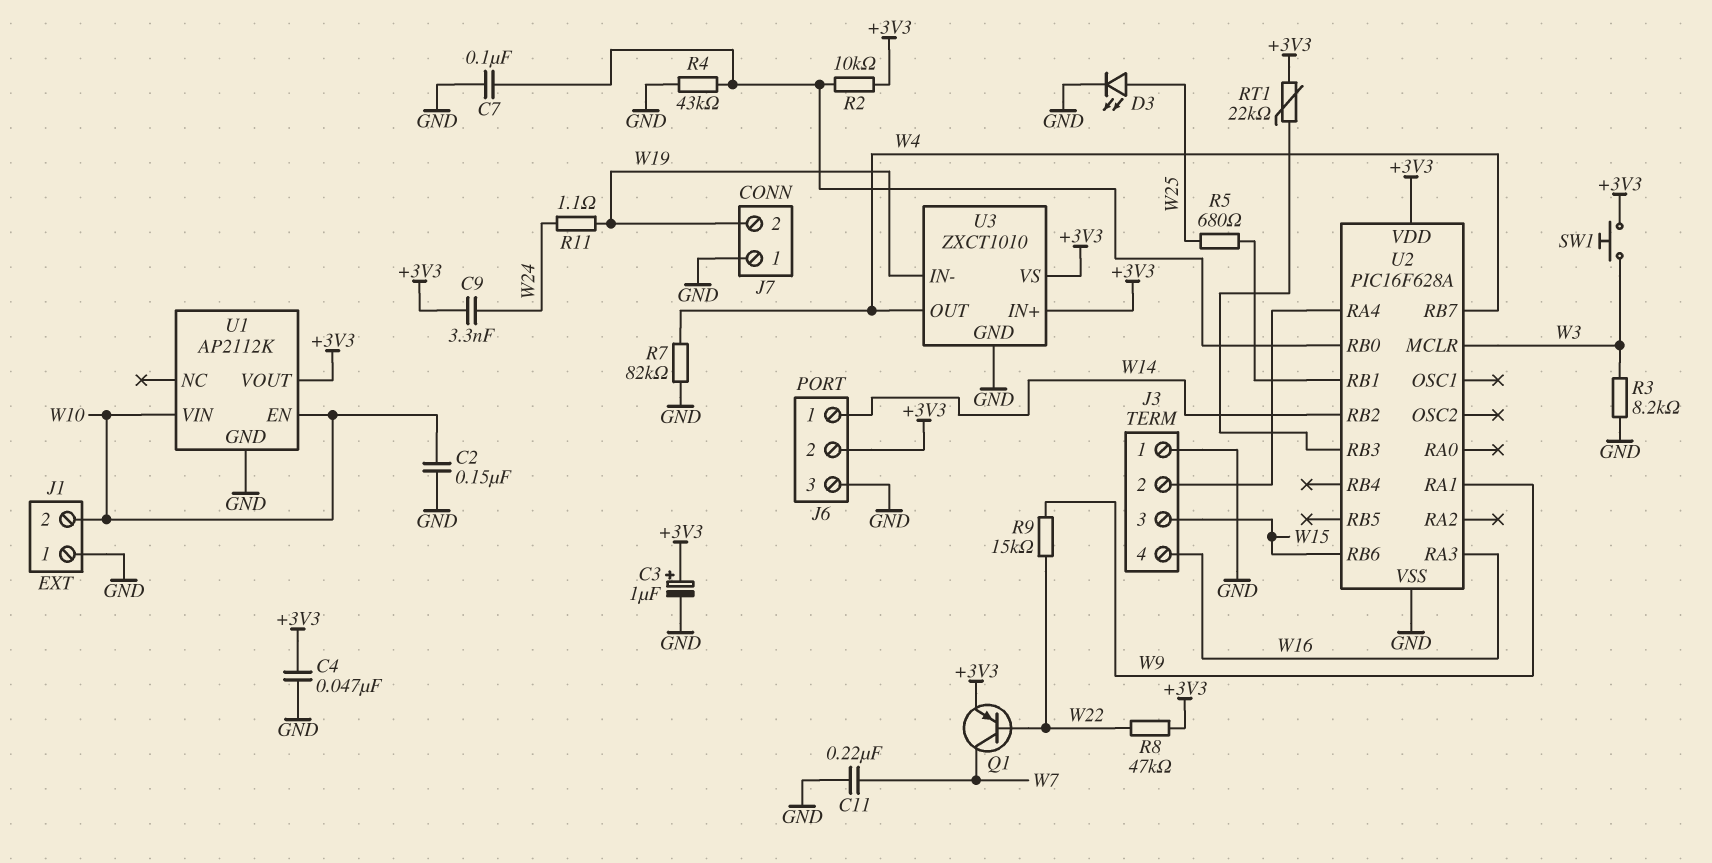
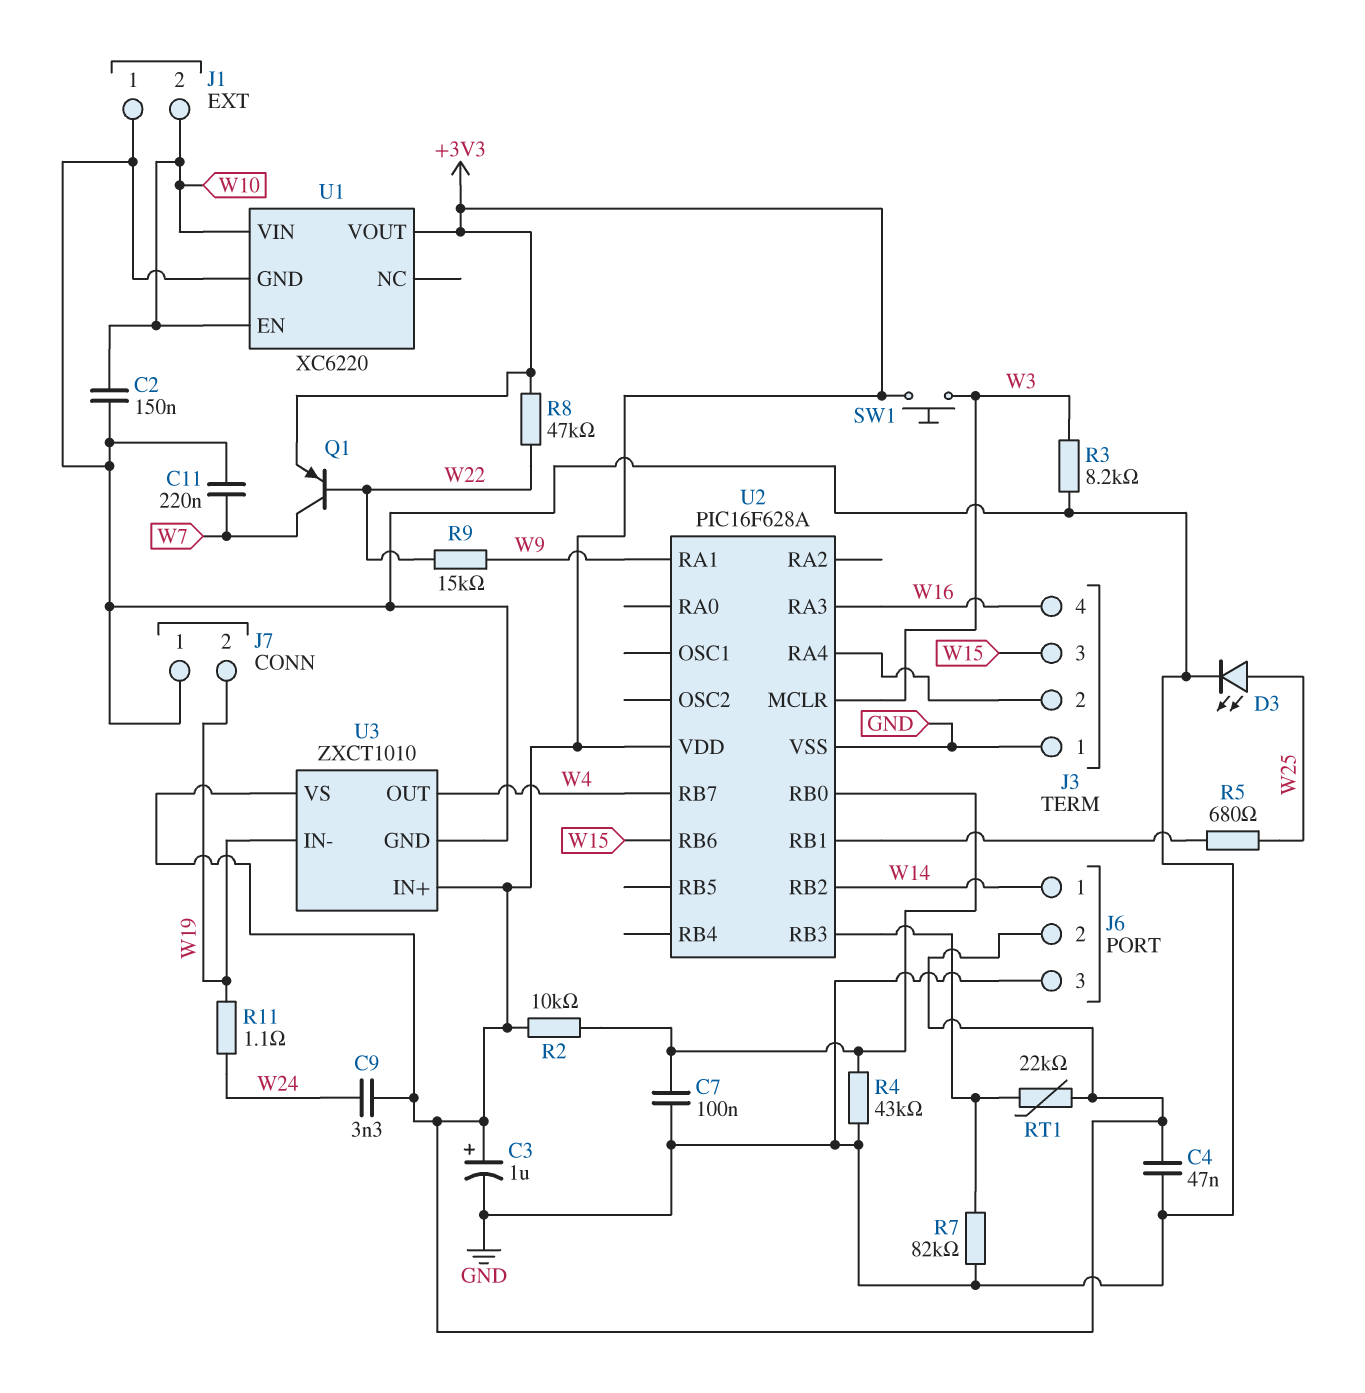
R7: 82k (GND, W4) -> 82k (GND, U2/RB3)
U1: AP2112K -> XC6220

